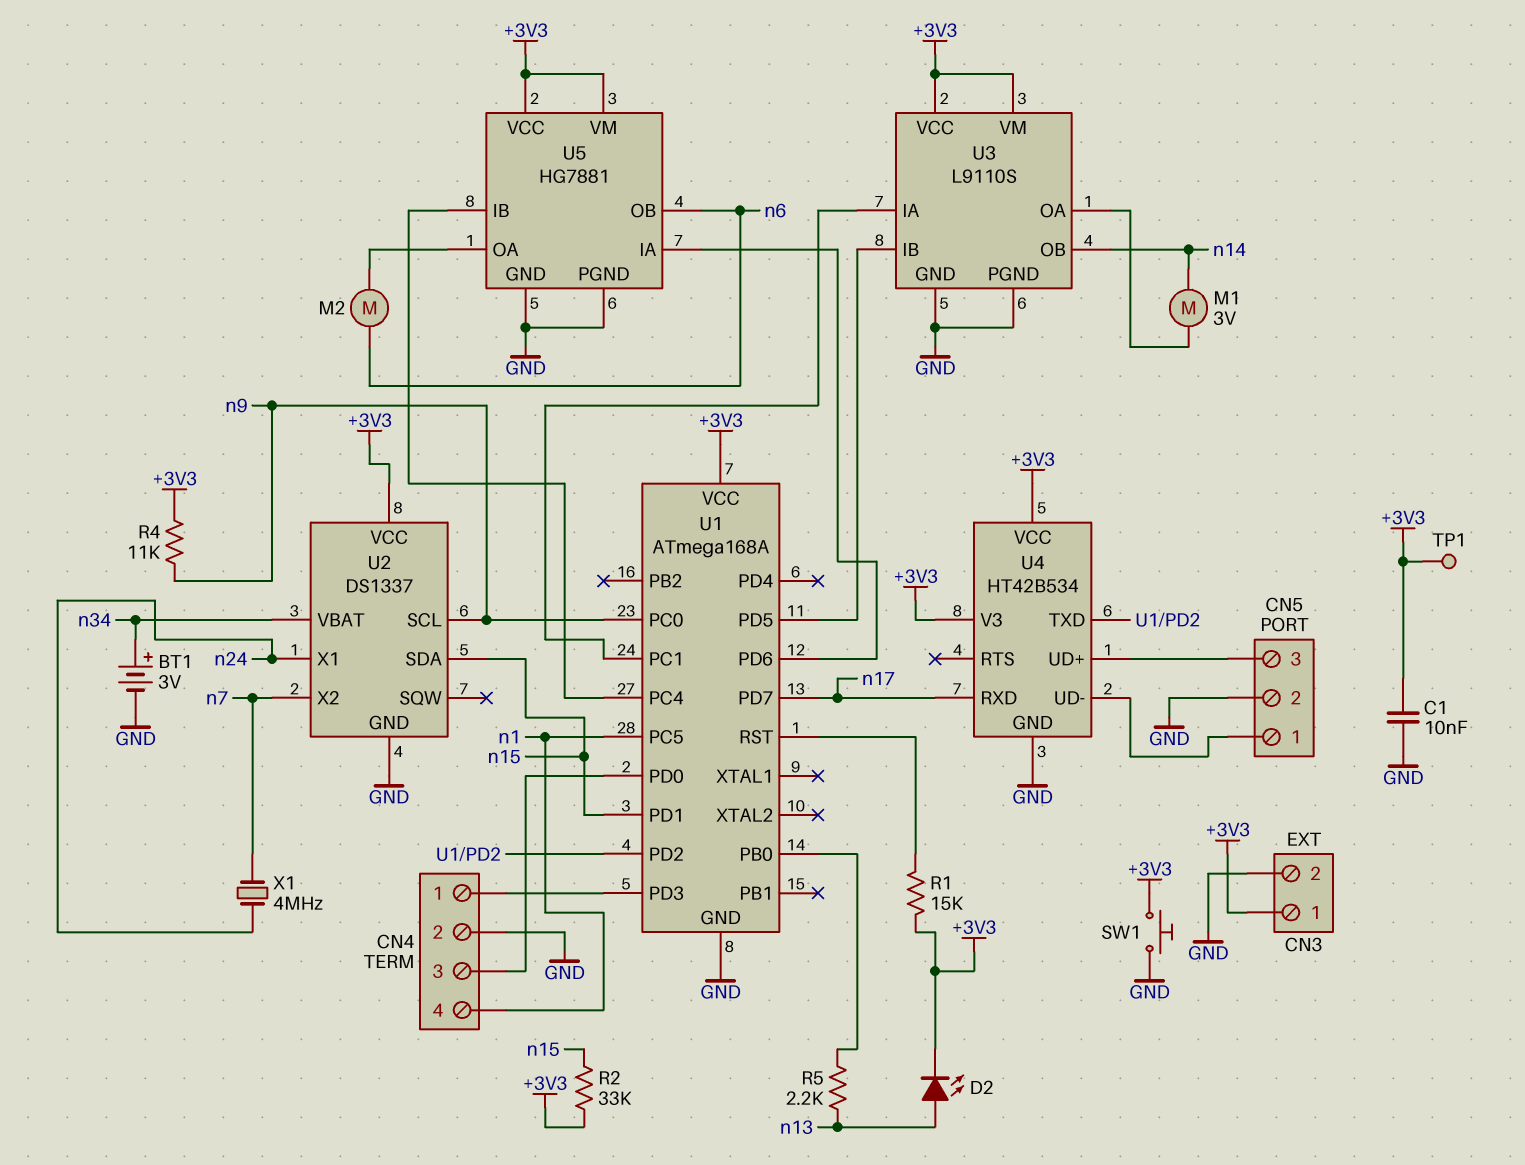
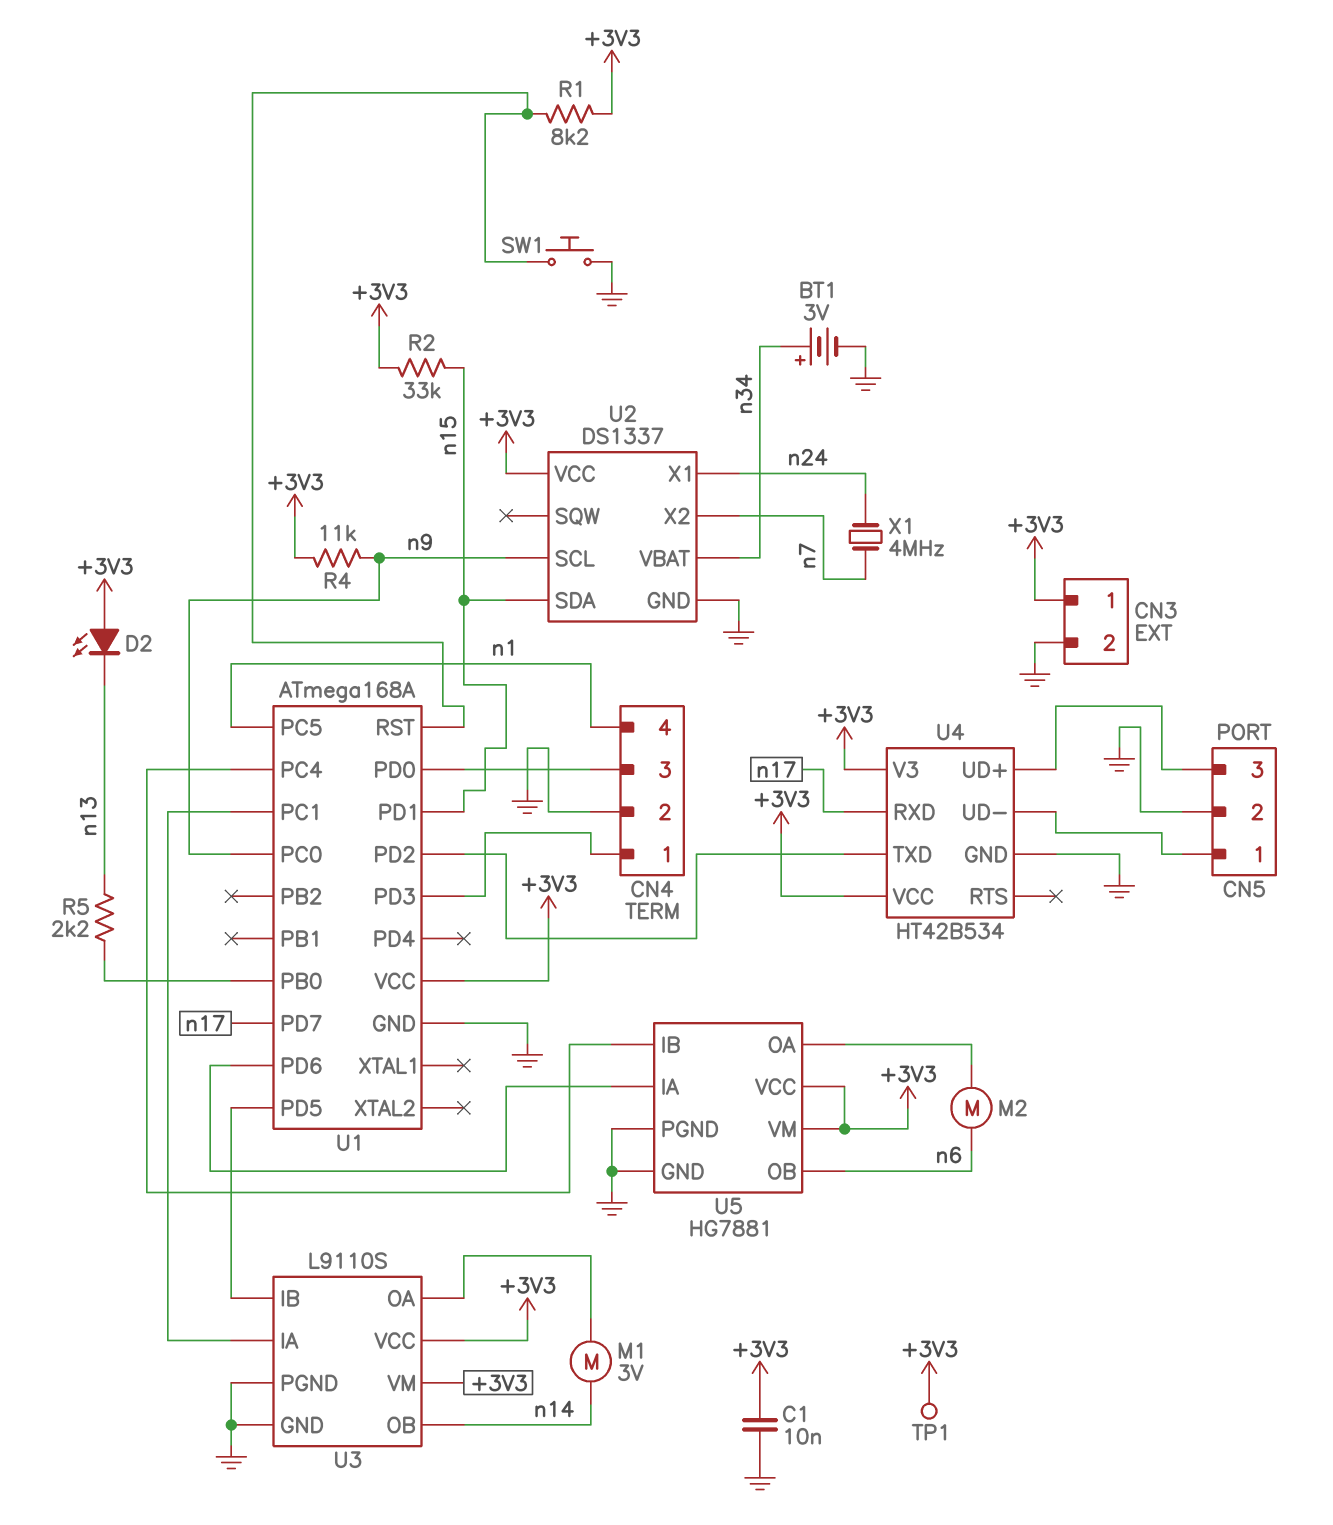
D2: LED (A n13, K +3V3) -> LED (A +3V3, K n13)
R1: 15k (+3V3, U1/RST) -> 8.2k (+3V3, U1/RST)
SW1: button (+3V3, GND) -> button (GND, U1/RST)

